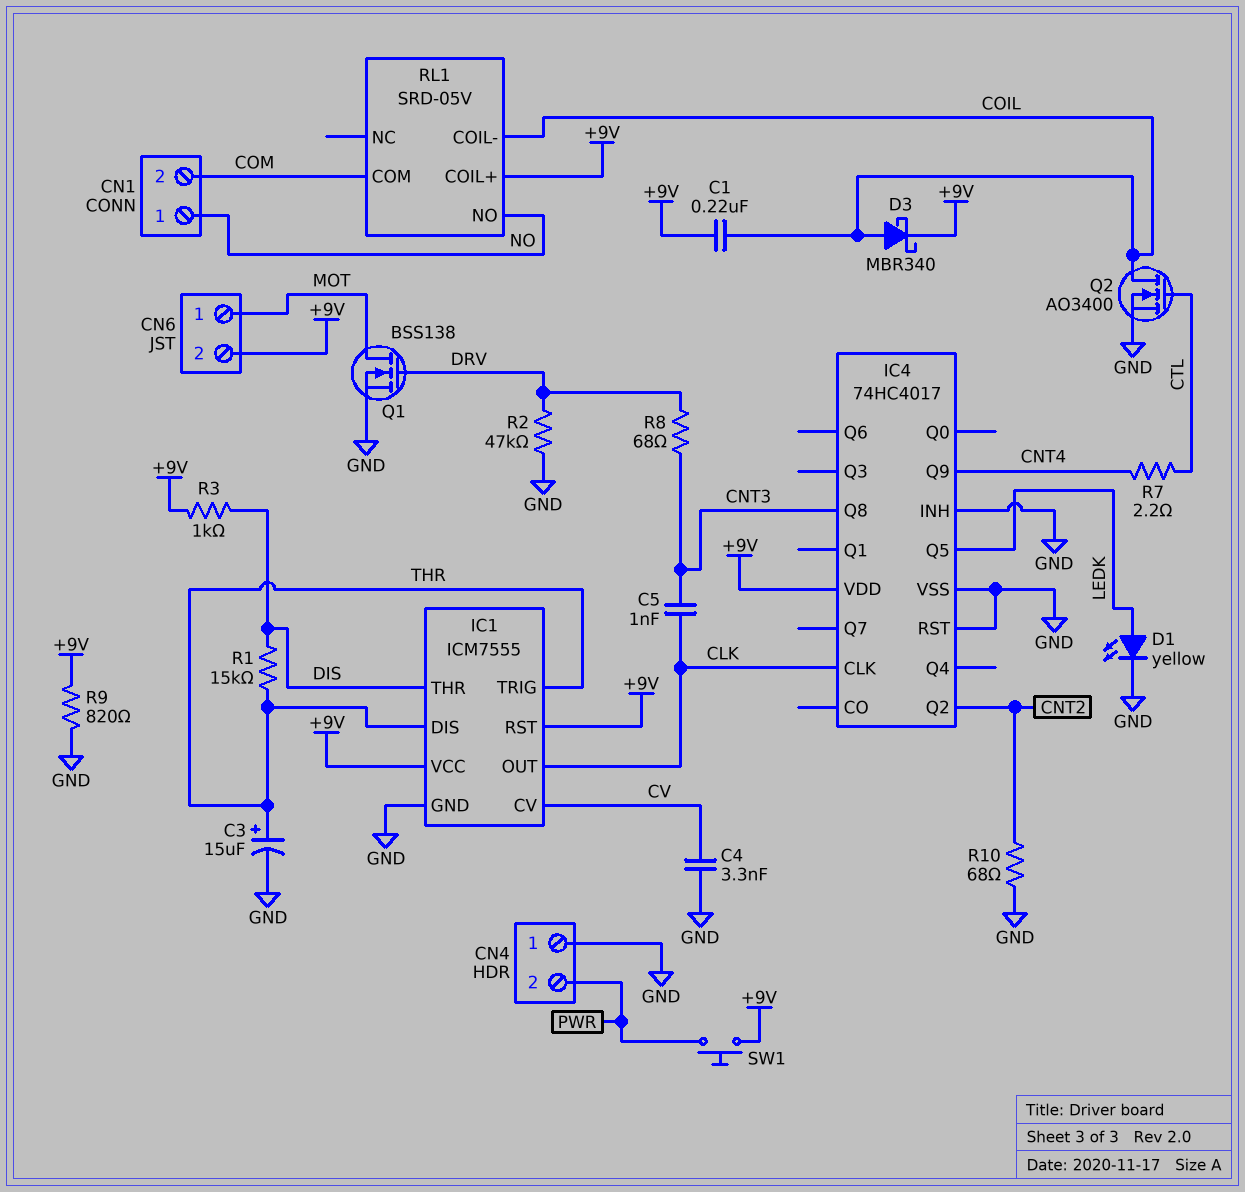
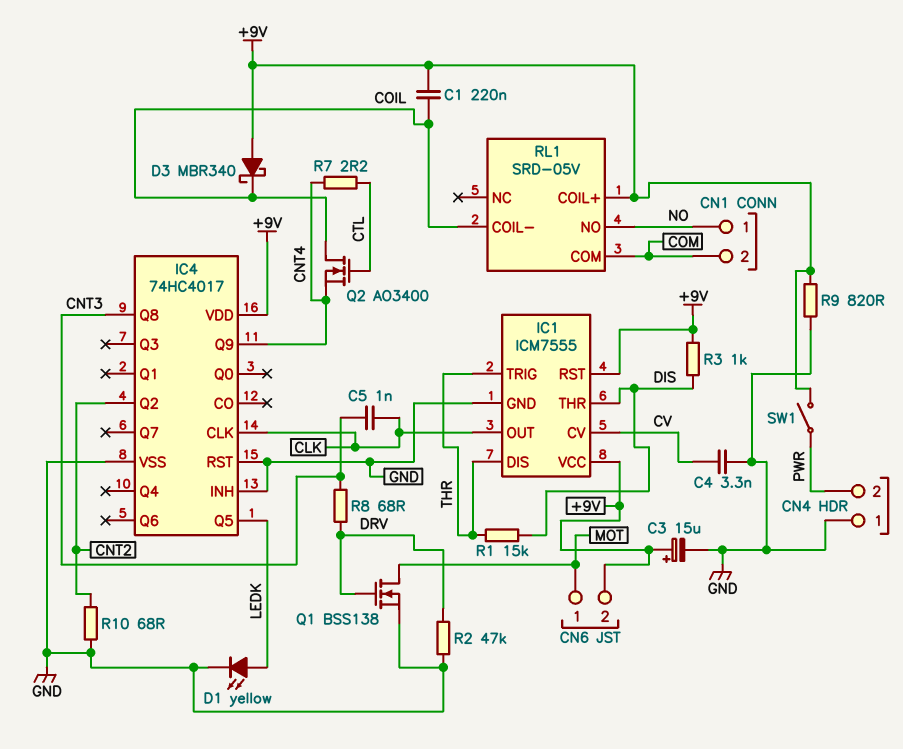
C3: 15uF (plus THR, minus GND) -> 15uF (plus +9V, minus GND)
D3: schottky MBR340 (A COIL, K +9V) -> schottky MBR340 (A +9V, K COIL)
Q2: NMOS AO3400 (G CTL, D COIL, S GND) -> NMOS AO3400 (G CTL, D COIL, S CNT4)
SW1: button (+9V, PWR) -> switch (+9V, PWR)

